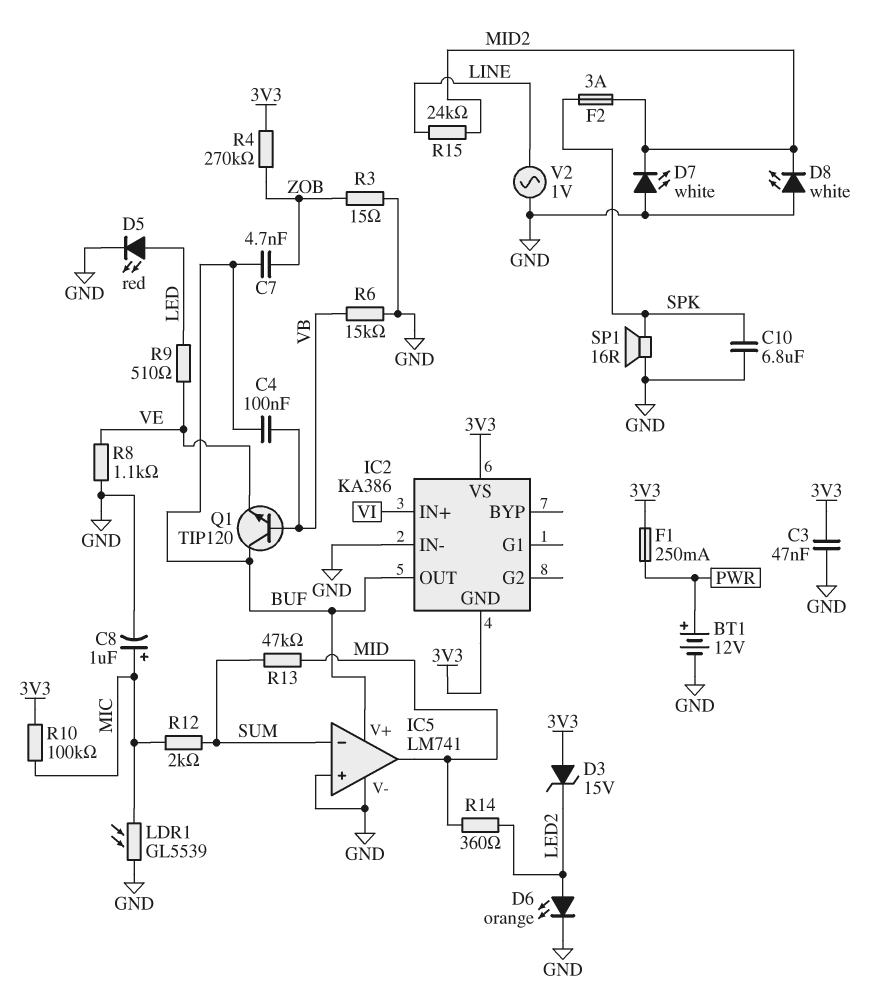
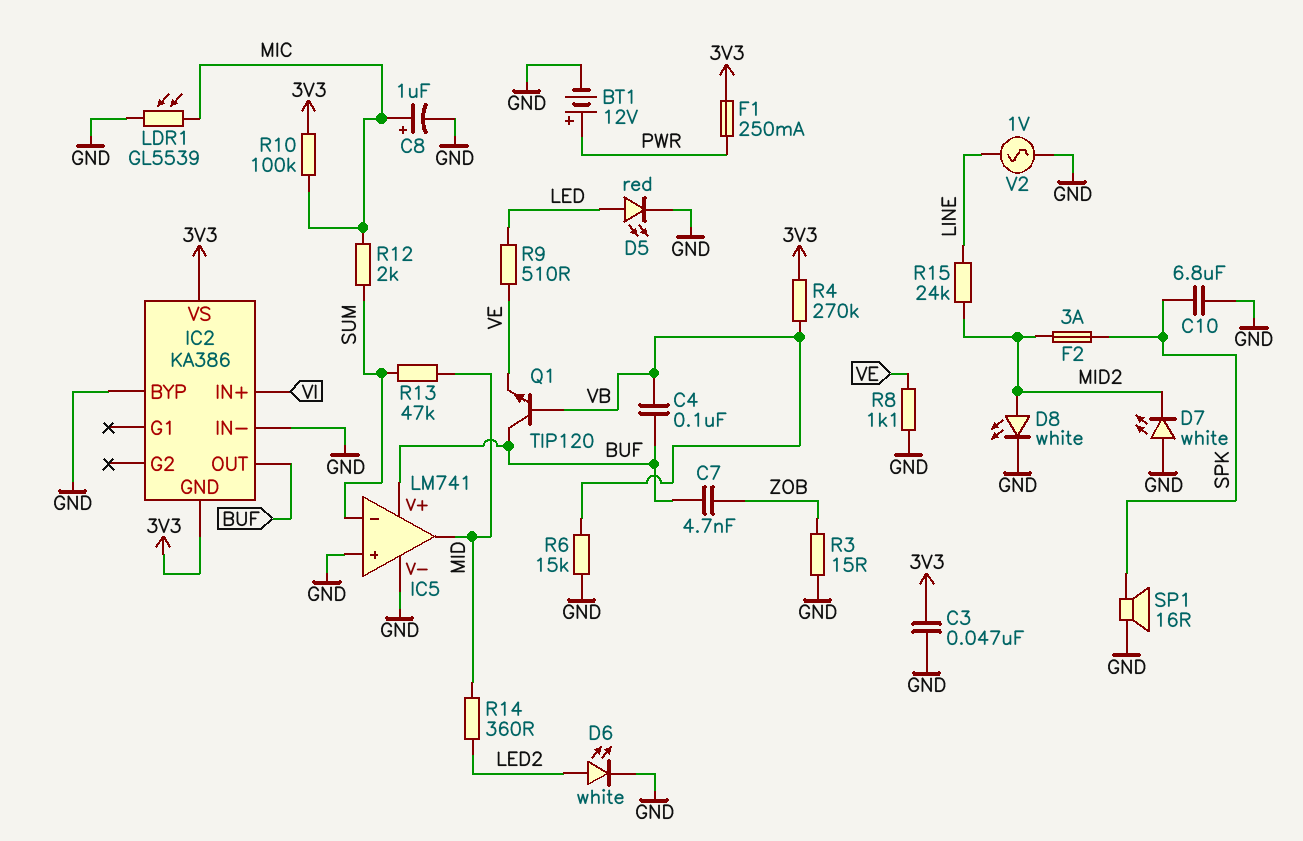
D3: zener 15V (A 3V3, K LED2) -> none
D6: LED orange (A LED2, K GND) -> LED white (A LED2, K GND)
D8: LED white (A GND, K MID2) -> LED white (A MID2, K GND)
IC2 pin BYP: none -> GND
R4: 270k (3V3, ZOB) -> 270k (3V3, VB)

